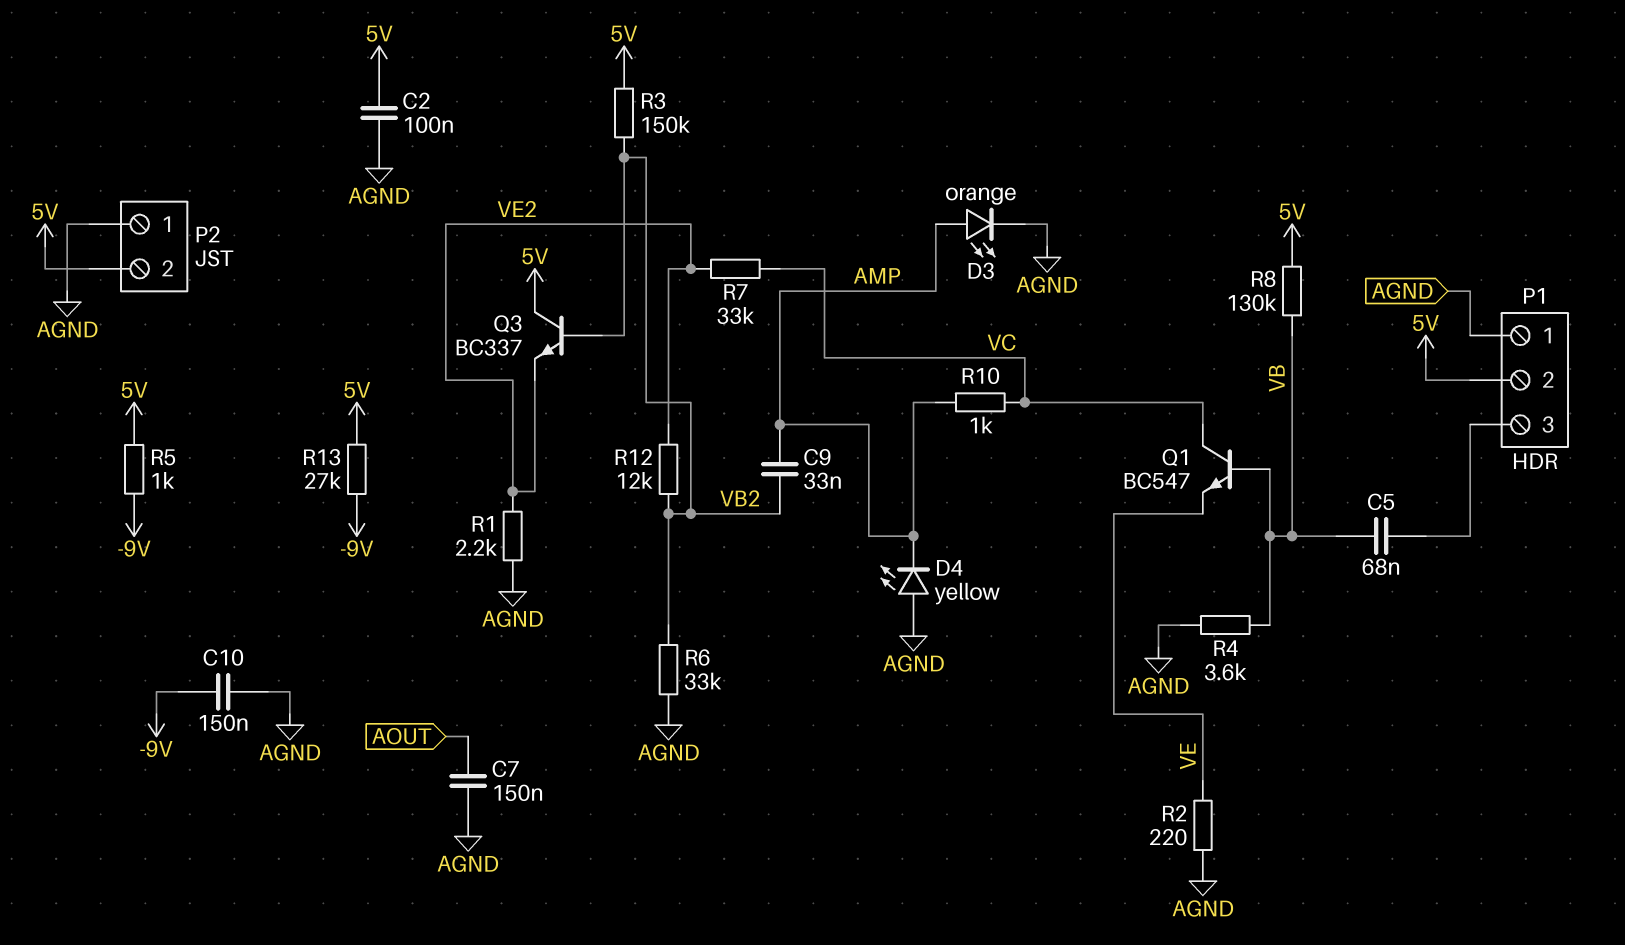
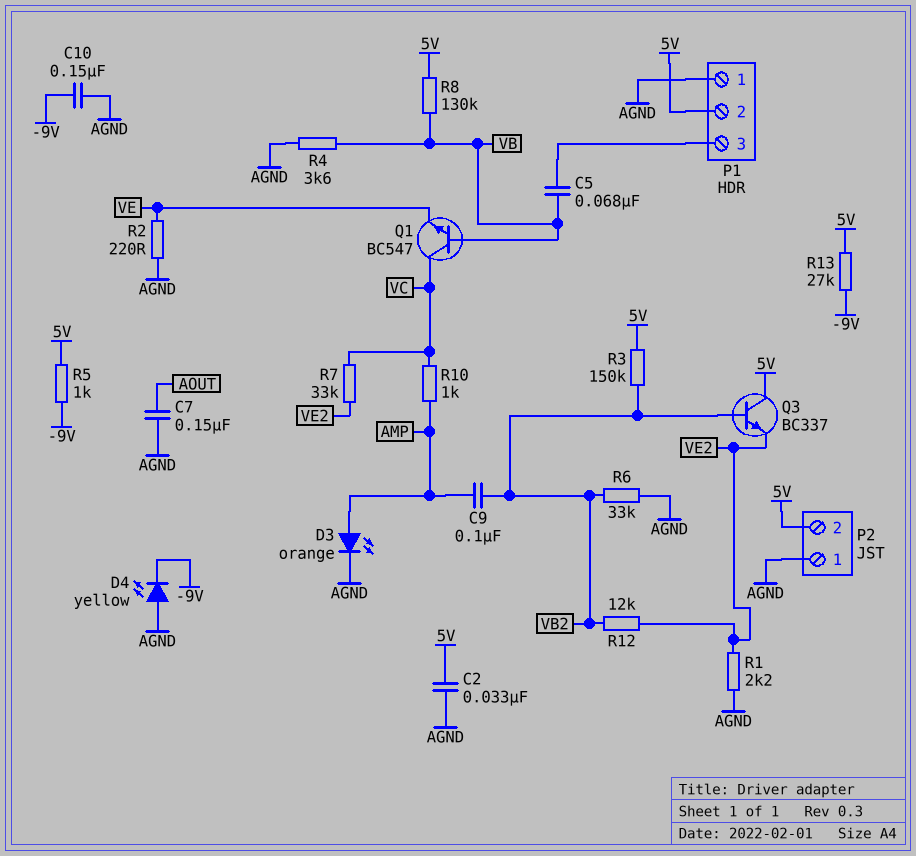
C2: 100nF (5V, AGND) -> 33nF (5V, AGND)
C9: 33nF (AMP, VB2) -> 100nF (AMP, VB2)
D4: LED yellow (A AGND, K AMP) -> LED yellow (A AGND, K -9V)

